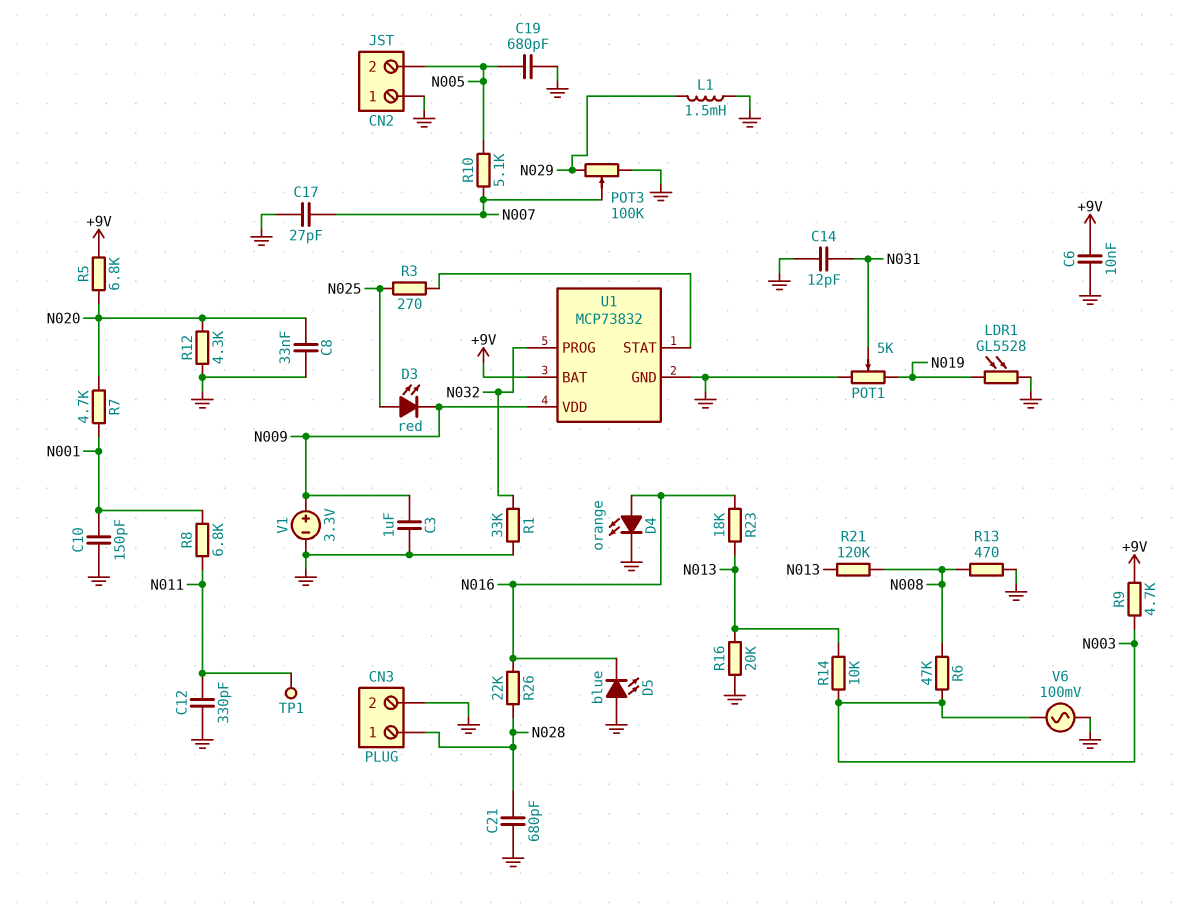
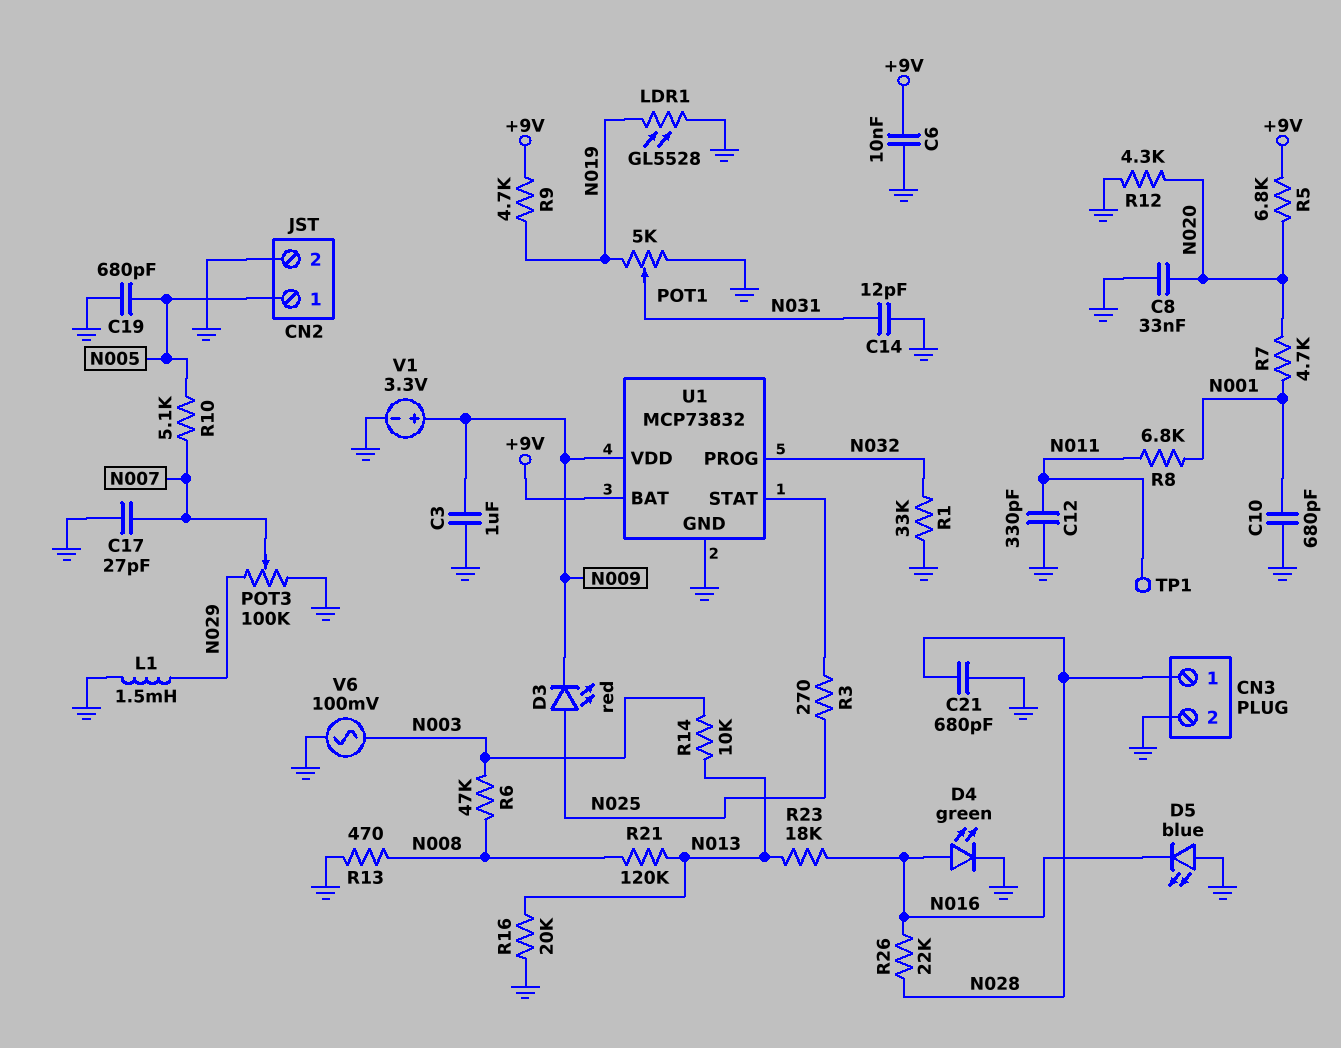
C10: 150pF (GND, N001) -> 680pF (GND, N001)
CN2 pin 1: GND -> N005
CN2 pin 2: N005 -> GND
D4: LED orange (A N016, K GND) -> LED green (A N016, K GND)
R9: 4.7k (+9V, N003) -> 4.7k (+9V, N019)

